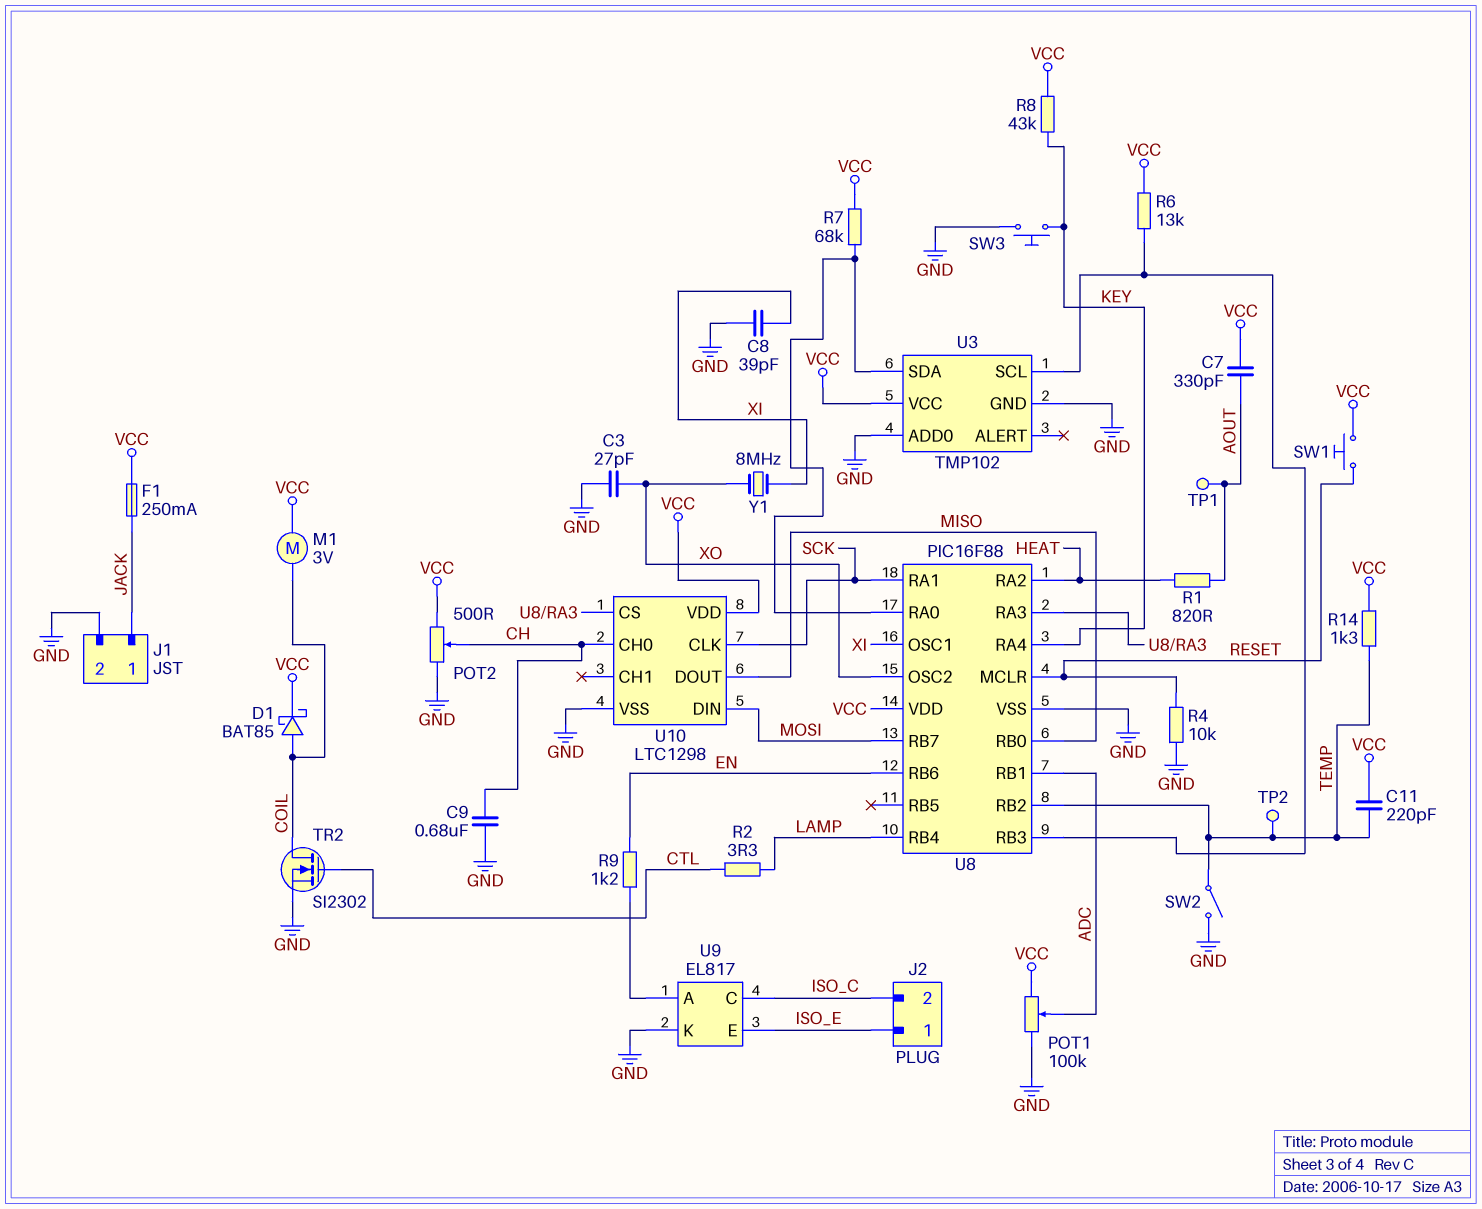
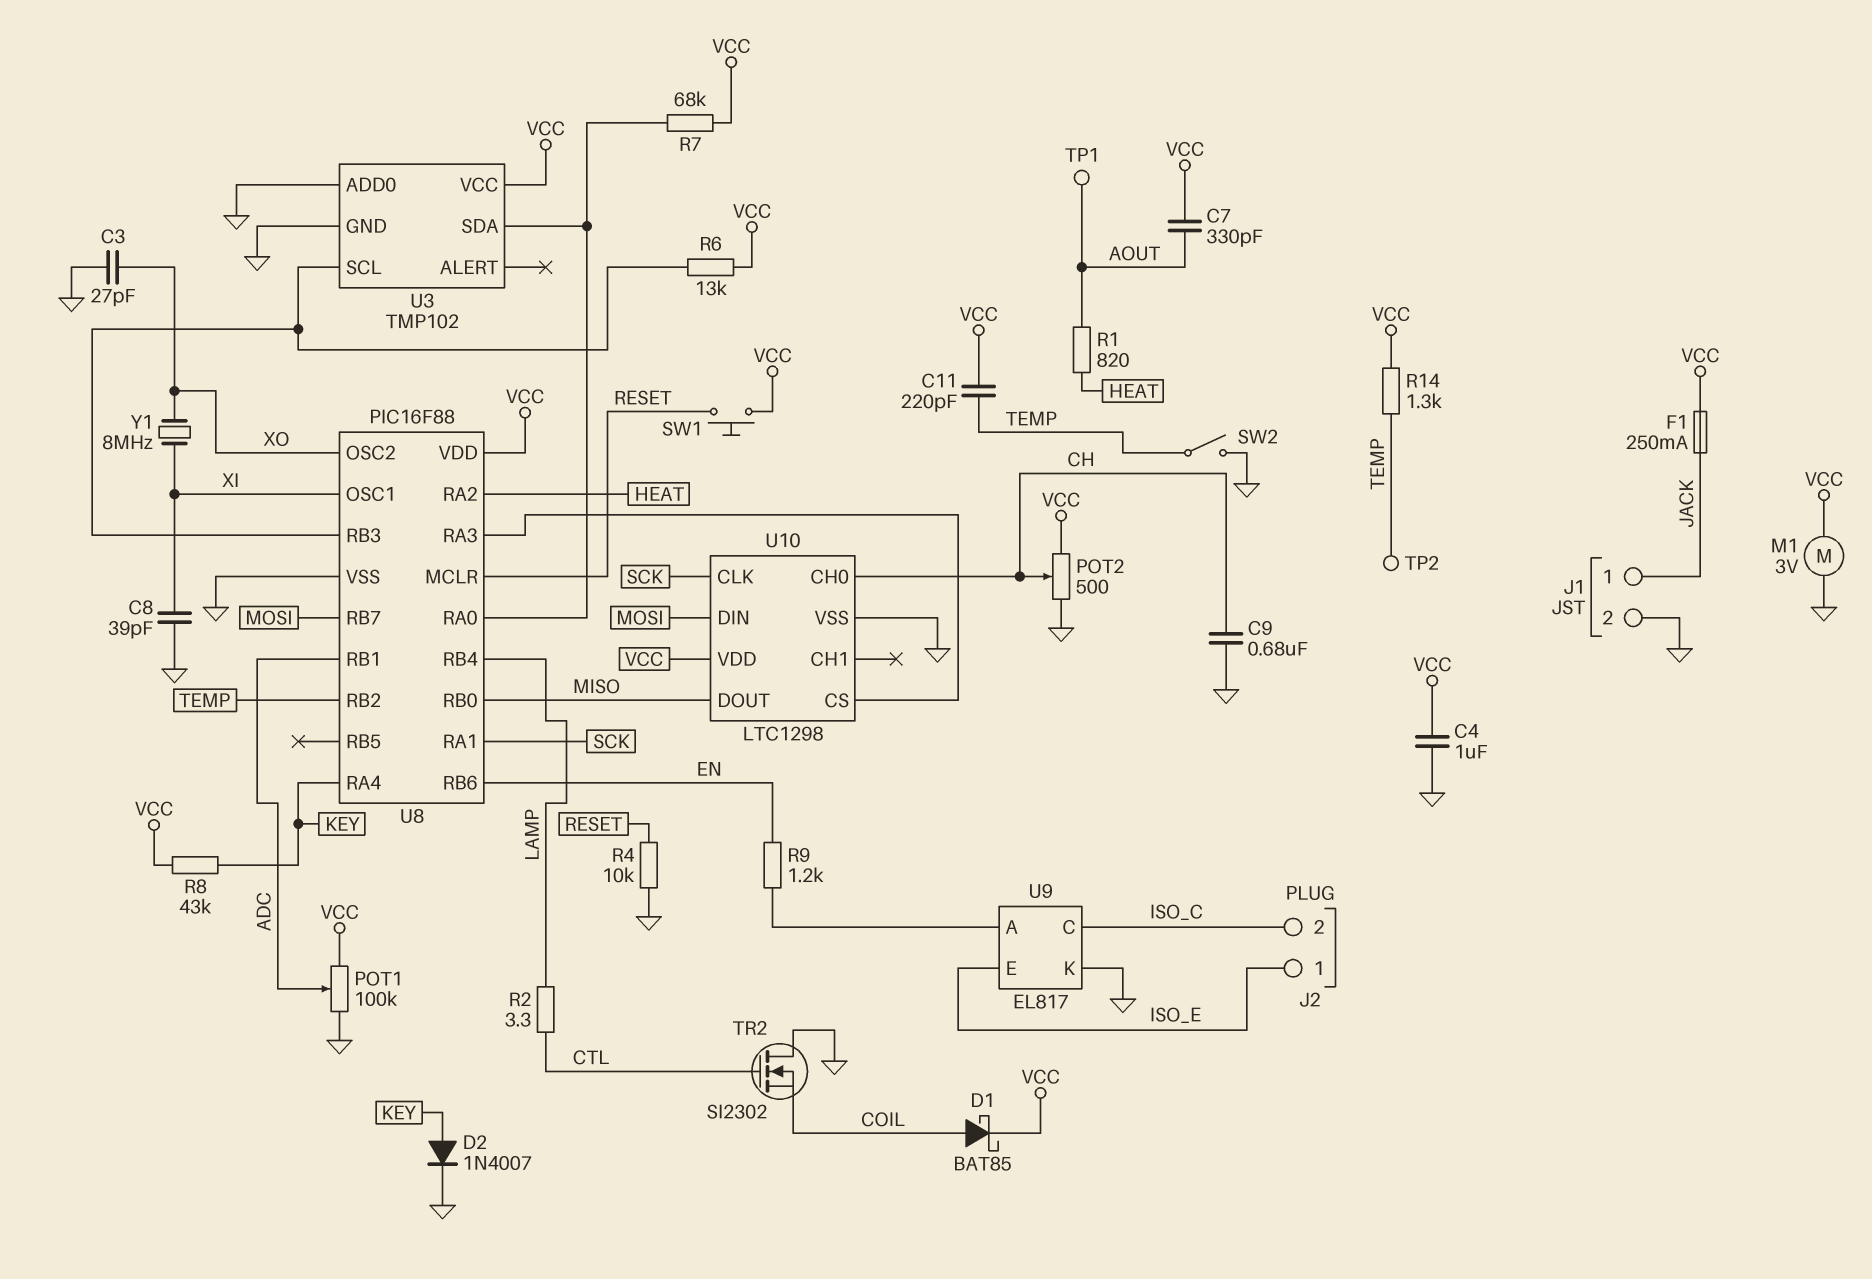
C4: none -> 1uF (GND, VCC)
D2: none -> diode 1N4007 (A KEY, K GND)
M1: motor 3V (COIL, VCC) -> motor 3V (GND, VCC)
SW3: button (GND, KEY) -> none
TR2: NMOS SI2302 (G CTL, D COIL, S GND) -> NMOS SI2302 (G CTL, D GND, S COIL)

